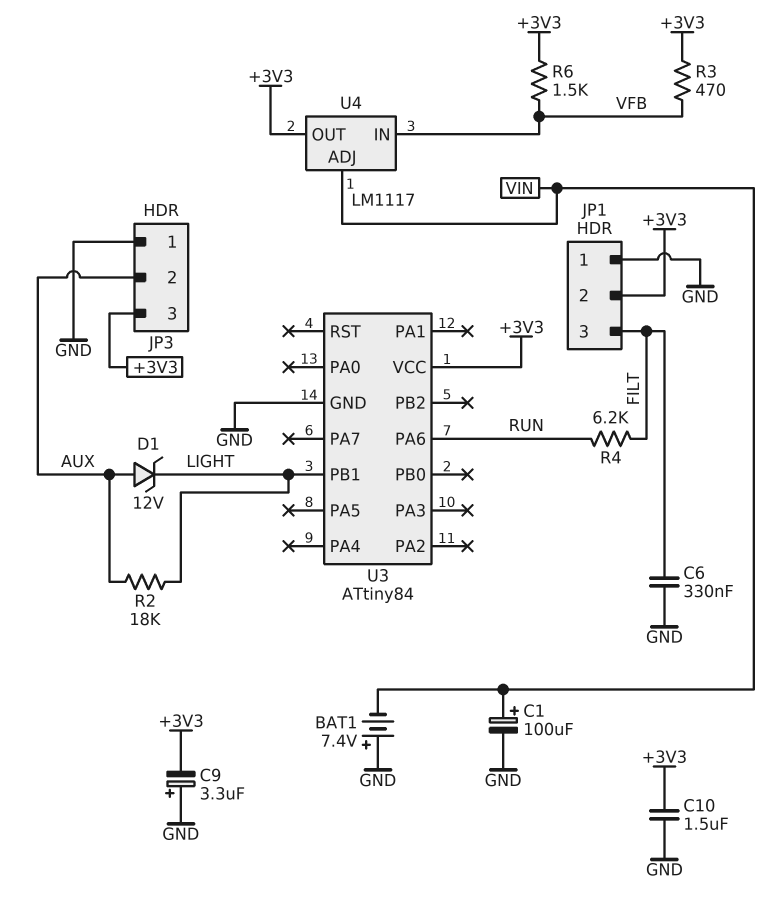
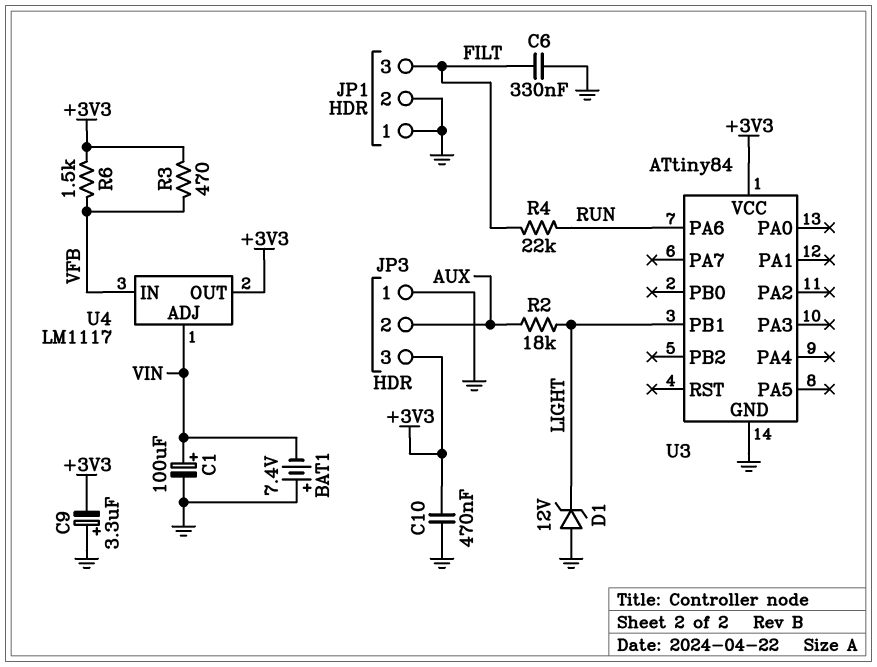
C10: 1.5uF (+3V3, GND) -> 470nF (+3V3, GND)
D1: zener 12V (A AUX, K LIGHT) -> zener 12V (A GND, K LIGHT)
JP1 pin 2: +3V3 -> GND
R4: 6.2k (FILT, RUN) -> 22k (FILT, RUN)

